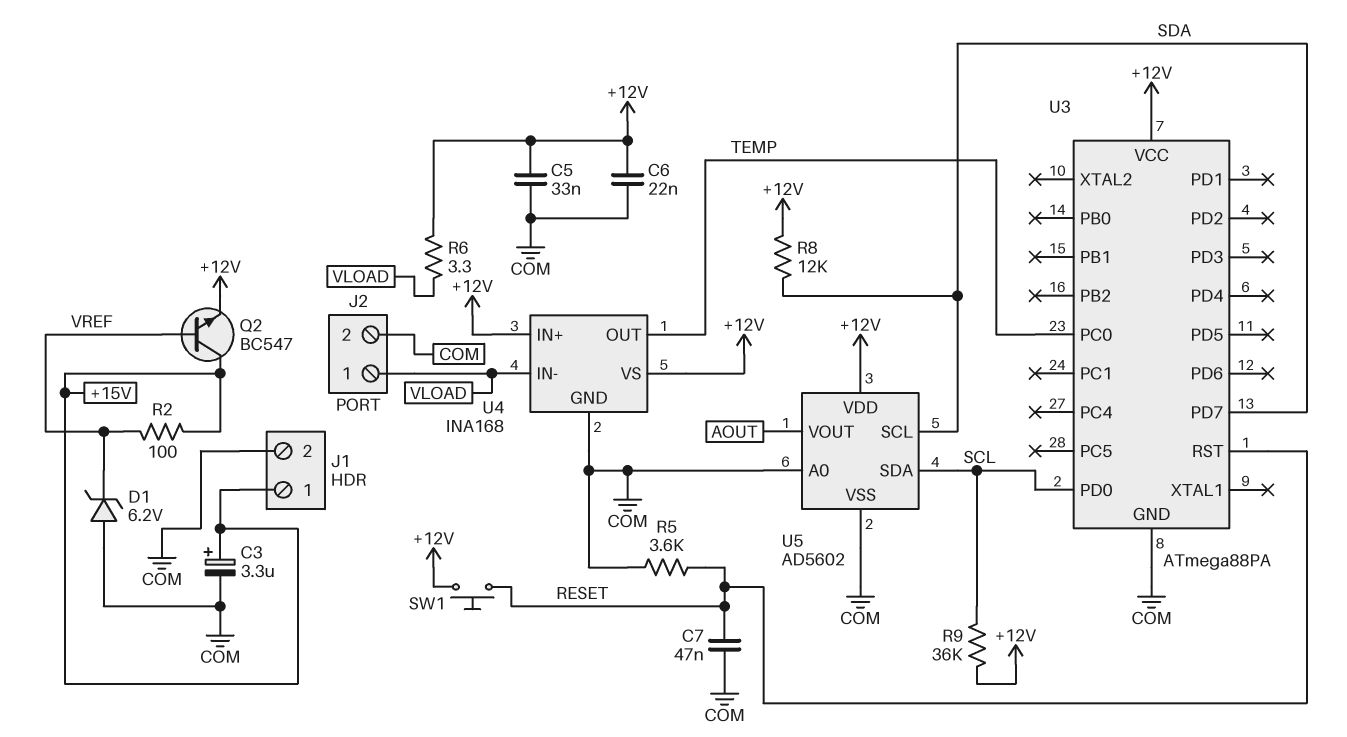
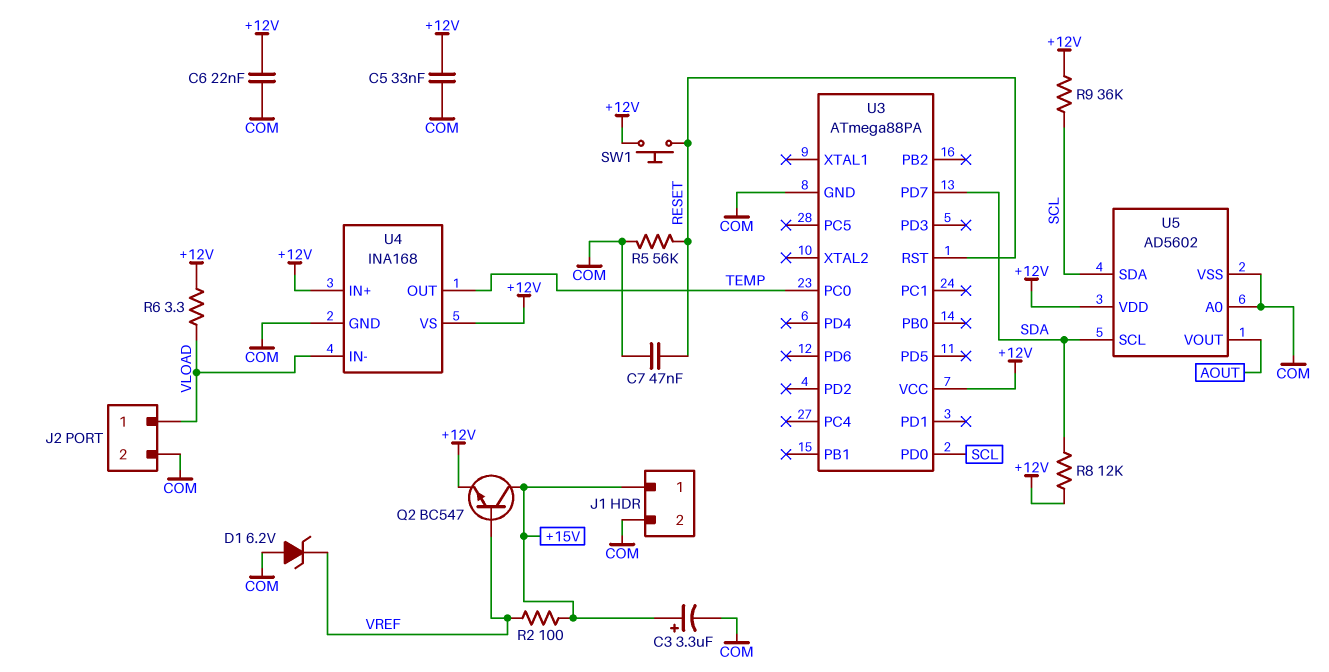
R5: 3.6k (COM, RESET) -> 56k (COM, RESET)

